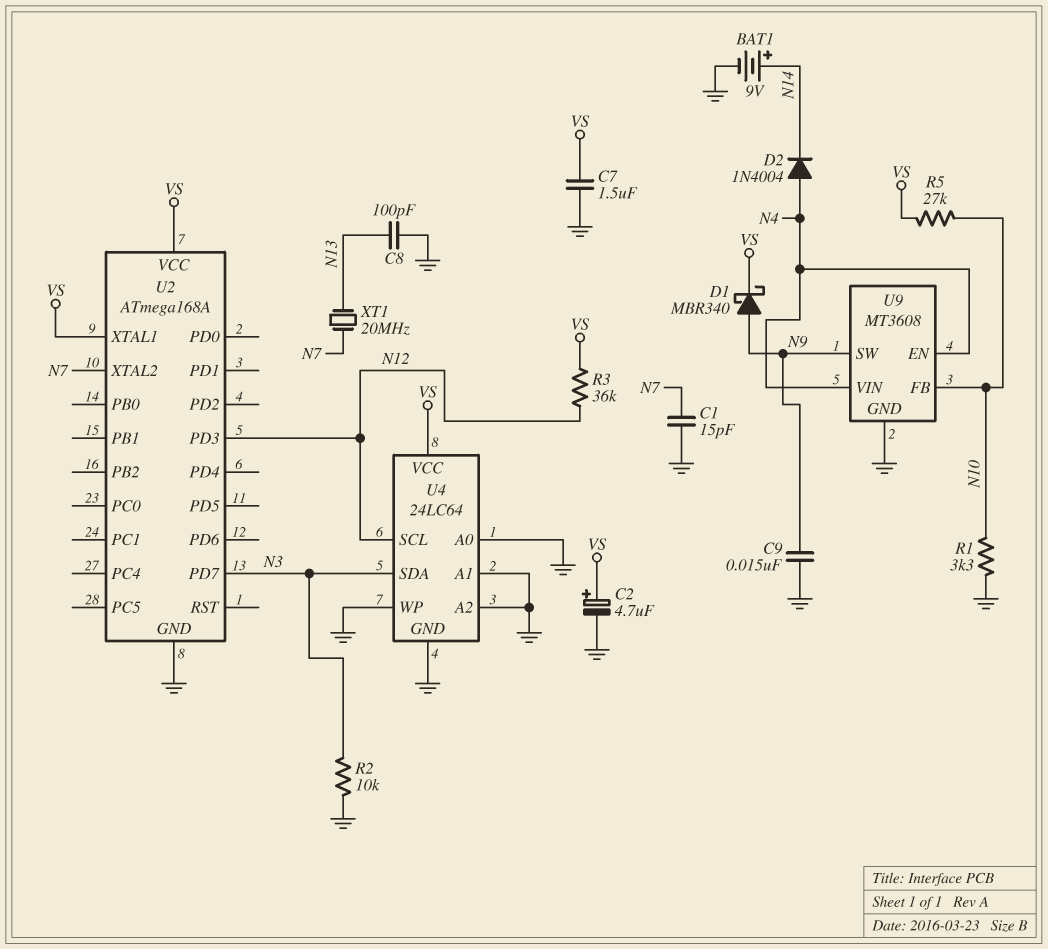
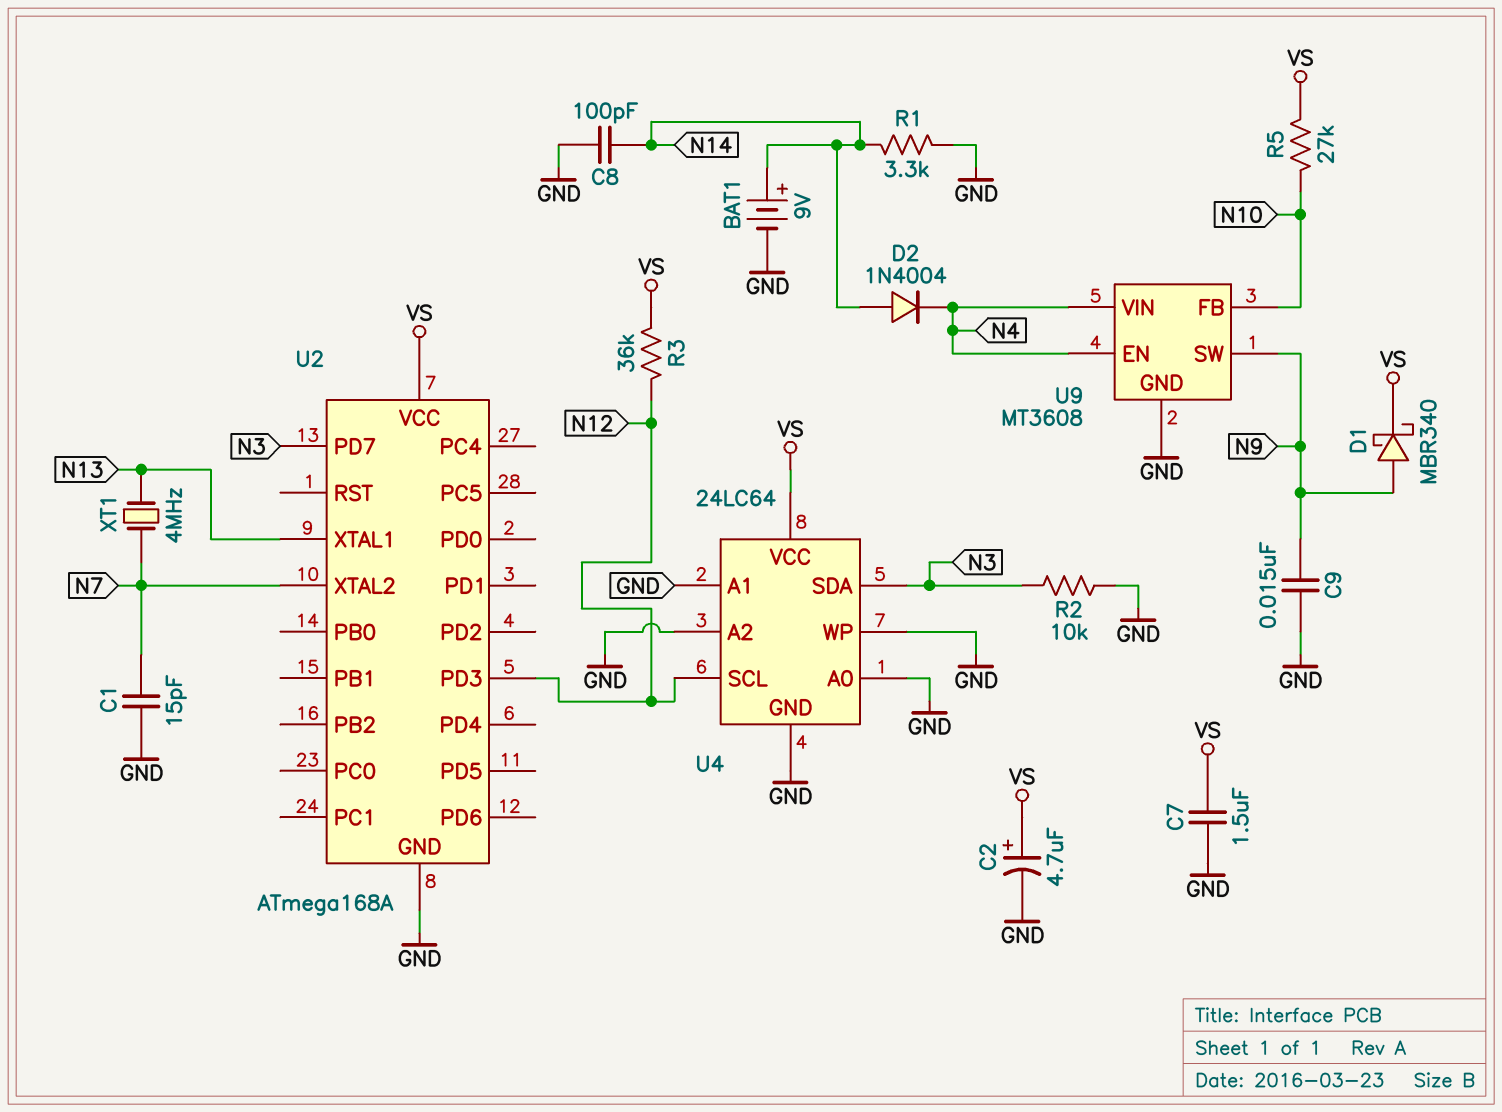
C8: 100pF (GND, N13) -> 100pF (GND, N14)
D2: diode 1N4004 (A N4, K N14) -> diode 1N4004 (A N14, K N4)
R1: 3.3k (GND, N10) -> 3.3k (GND, N14)
U2 pin XTAL1: VS -> N13
XT1: 20MHz (N7, N13) -> 4MHz (N7, N13)

